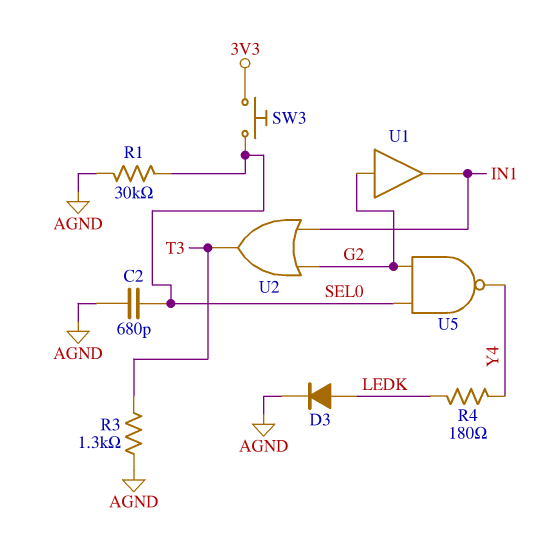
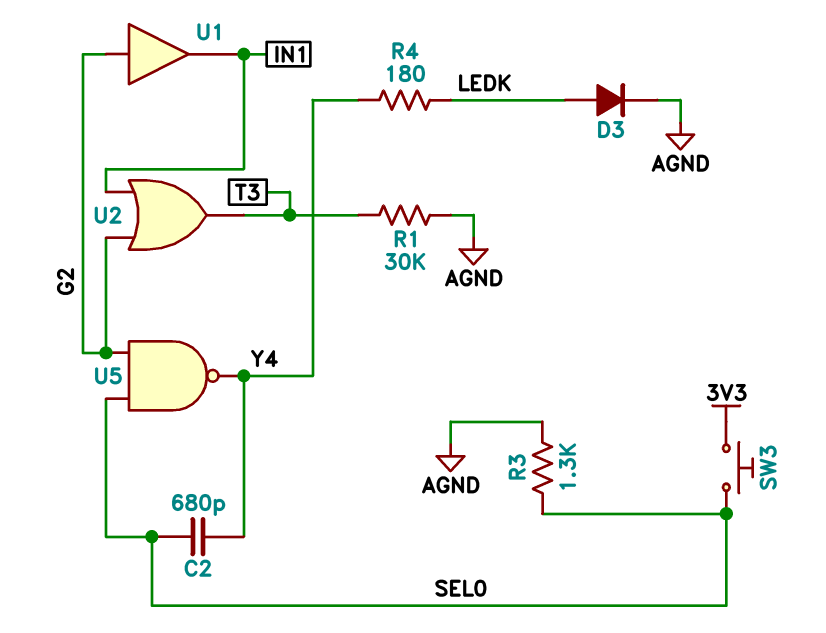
C2: 680pF (AGND, SEL0) -> 680pF (SEL0, Y4)
R1: 30k (AGND, SEL0) -> 30k (AGND, T3)
R3: 1.3k (AGND, T3) -> 1.3k (AGND, SEL0)

